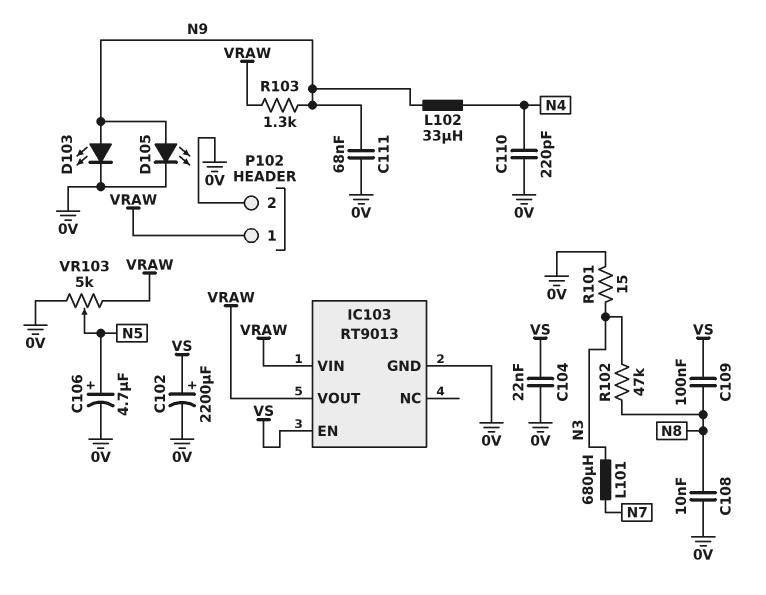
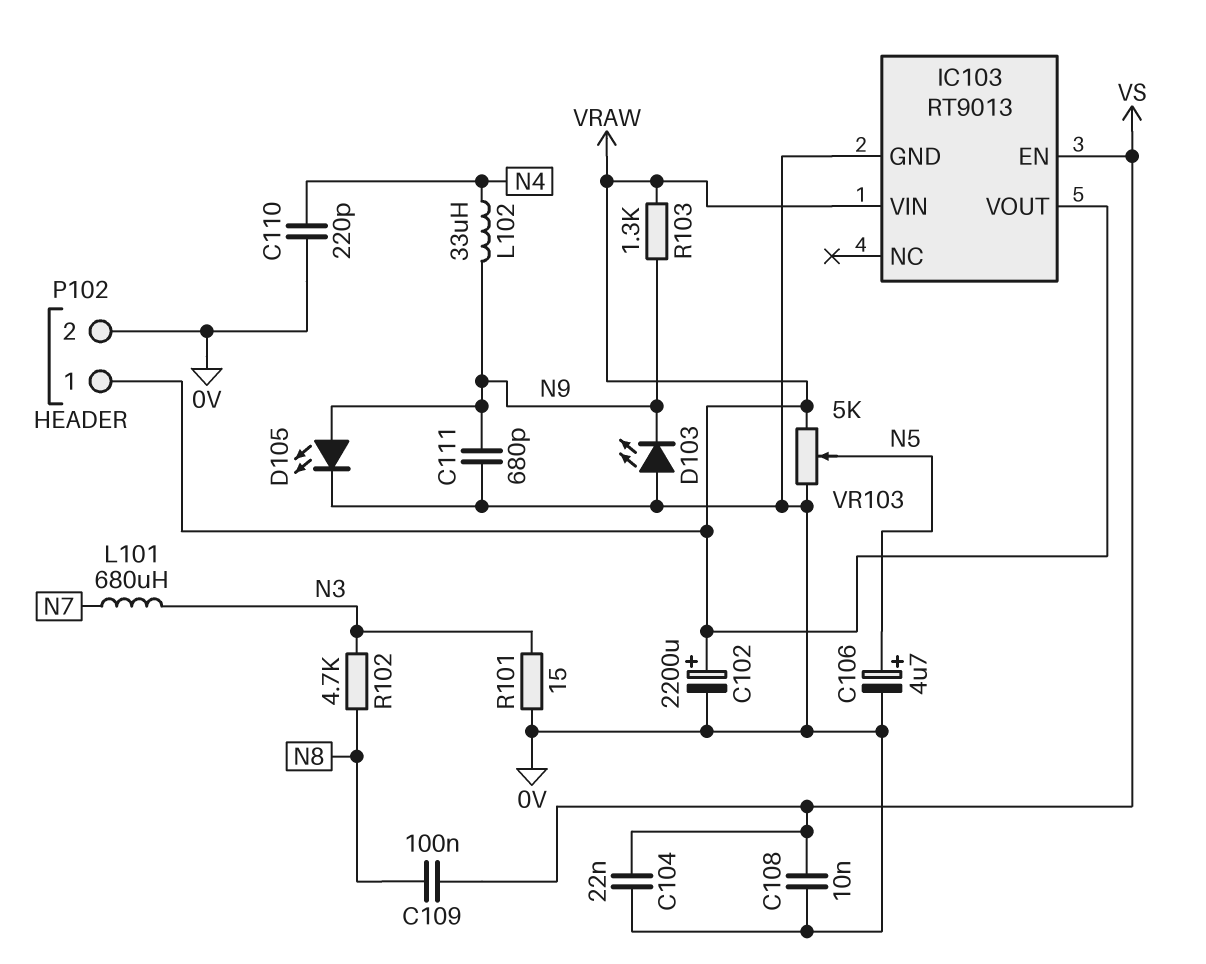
C102: 2200uF (plus VS, minus 0V) -> 2200uF (plus VRAW, minus 0V)
C108: 10nF (0V, N8) -> 10nF (0V, VS)
C111: 68nF (0V, N9) -> 680pF (0V, N9)
D103: LED (A N9, K 0V) -> LED (A 0V, K N9)
R102: 47k (N3, N8) -> 4.7k (N3, N8)

